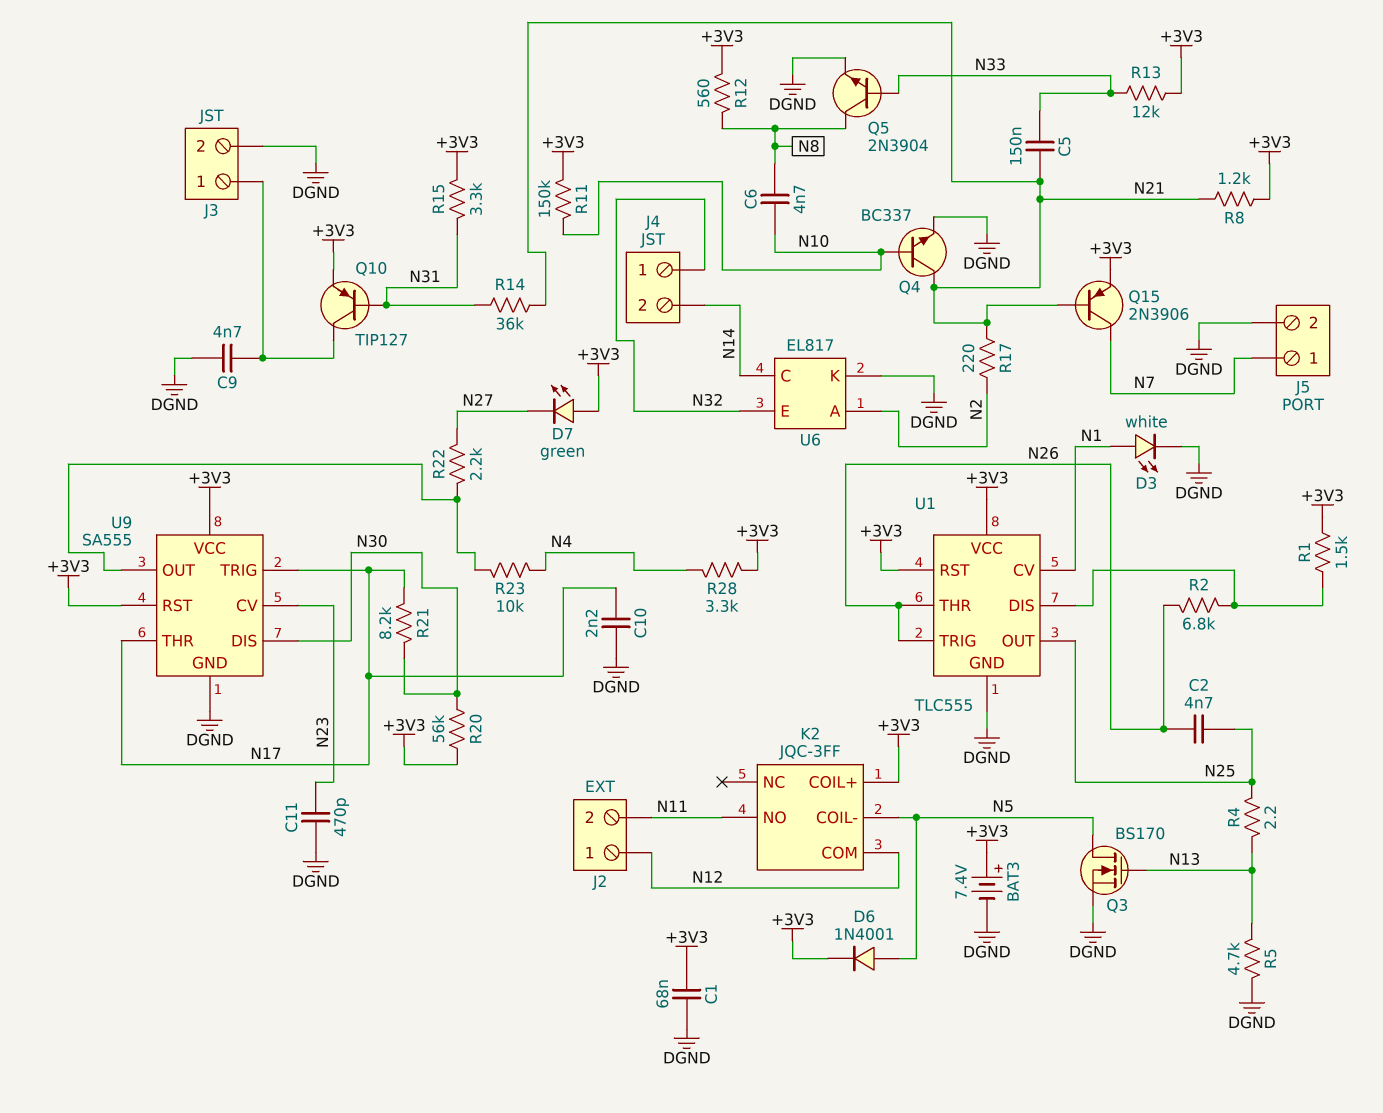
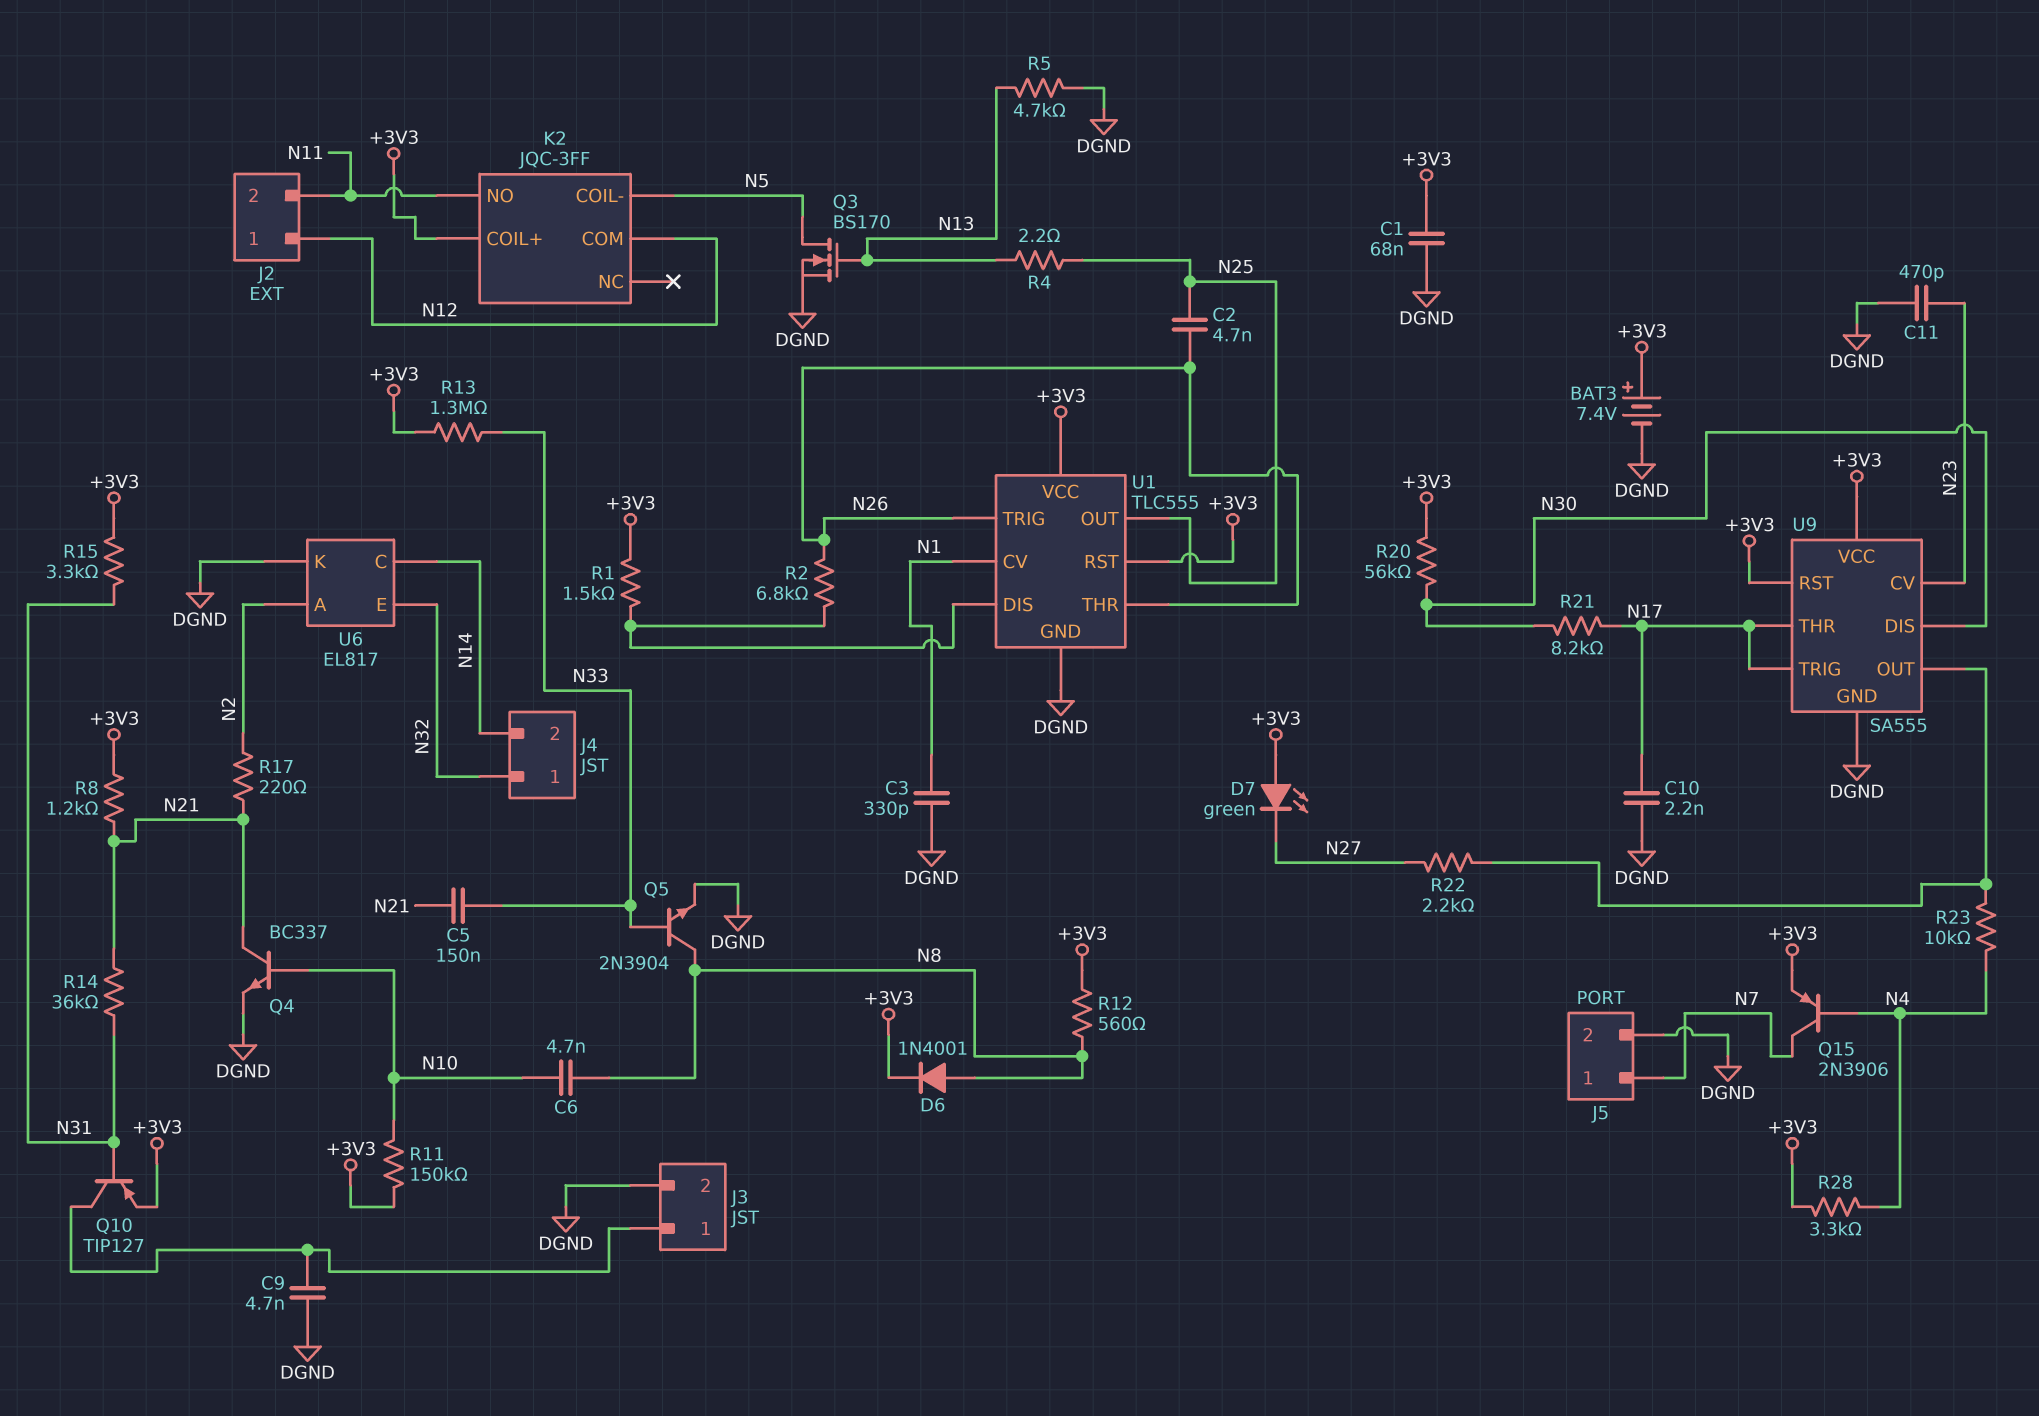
C3: none -> 330pF (DGND, N1)
D3: LED white (A N1, K DGND) -> none
D6: diode 1N4001 (A N5, K +3V3) -> diode 1N4001 (A N8, K +3V3)
Q15: PNP 2N3906 (B N21, C N7, E +3V3) -> PNP 2N3906 (B N4, C N7, E +3V3)
R13: 12k (+3V3, N33) -> 1.3M (+3V3, N33)

